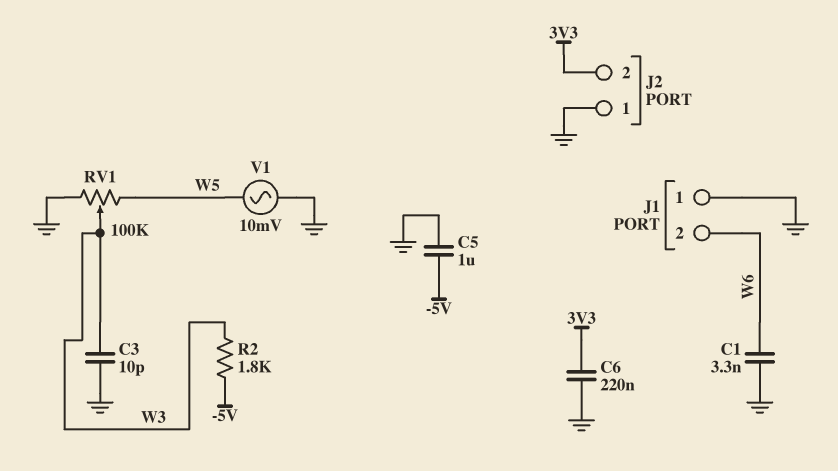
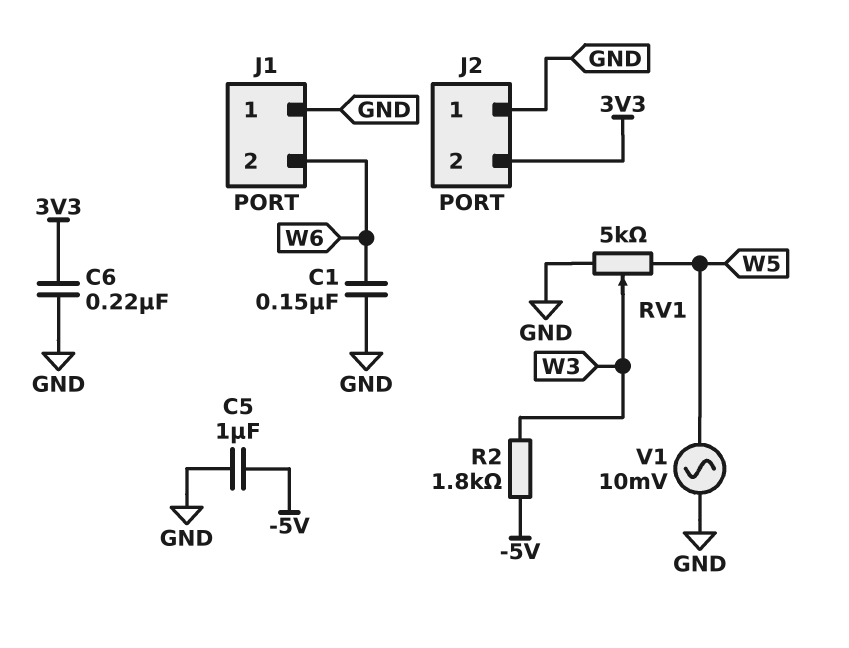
C1: 3.3nF (GND, W6) -> 150nF (GND, W6)
C3: 10pF (GND, W3) -> none
RV1: 100k (GND, W5, wiper W3) -> 5k (GND, W5, wiper W3)

